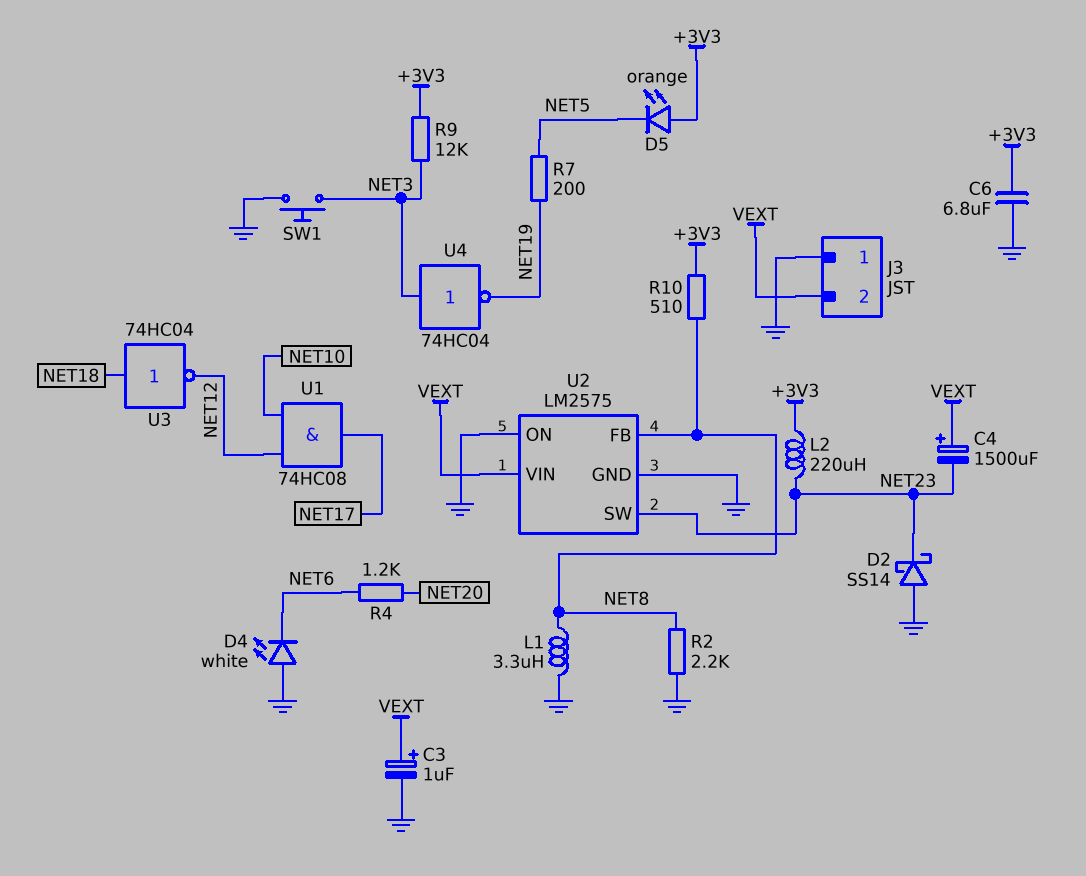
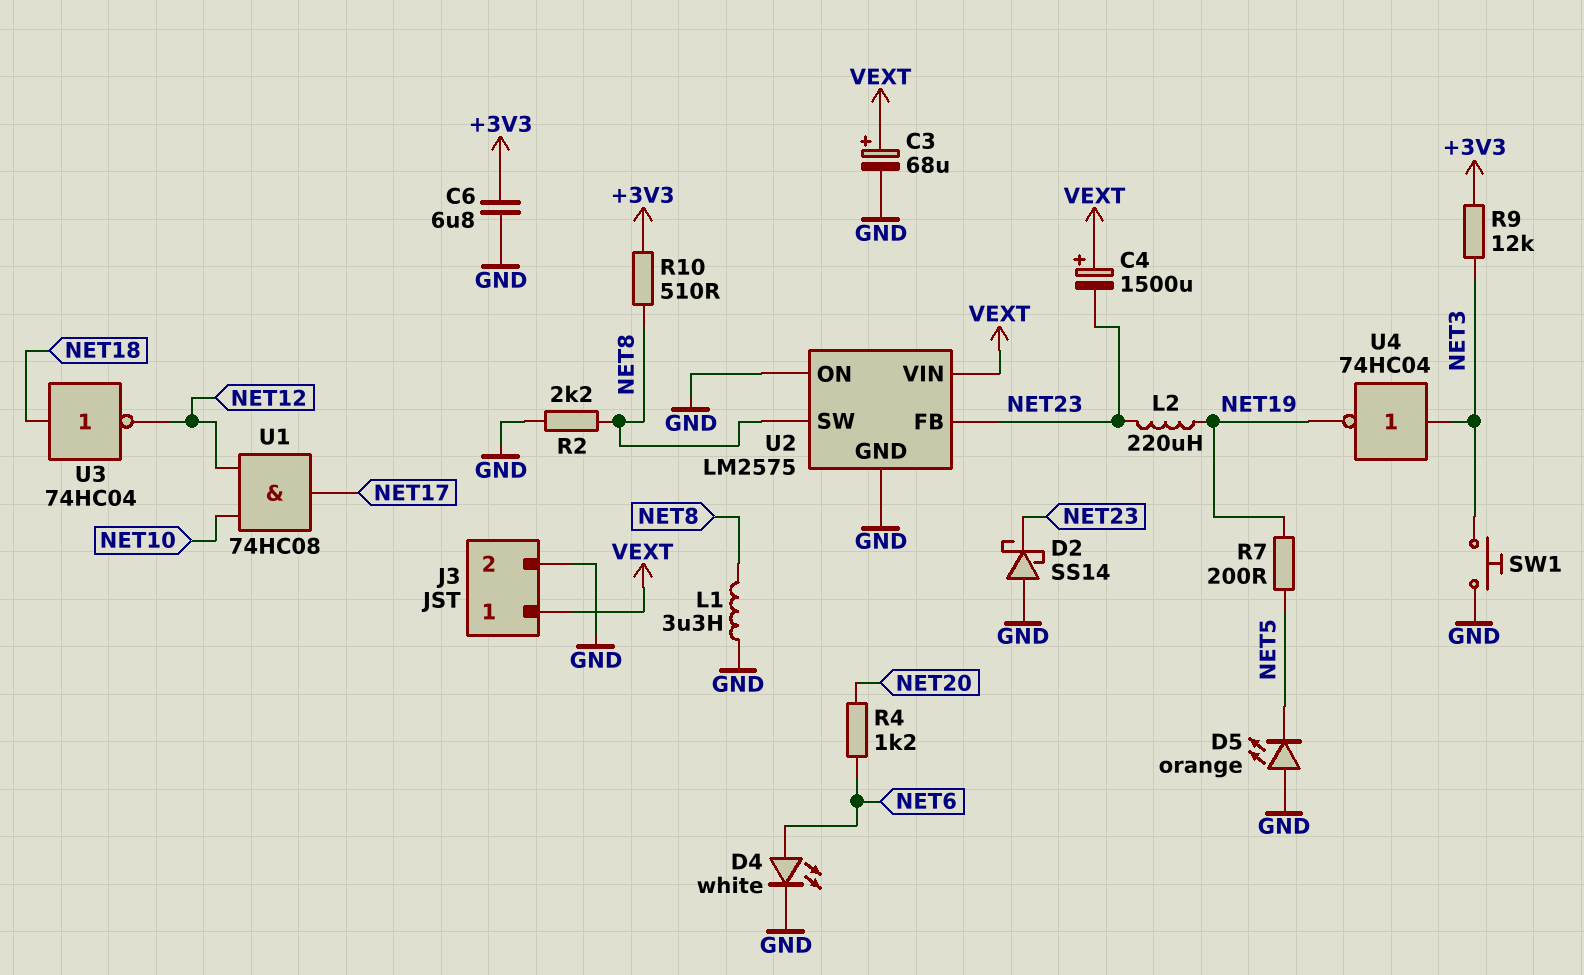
C3: 1uF (plus VEXT, minus GND) -> 68uF (plus VEXT, minus GND)
D4: LED white (A GND, K NET6) -> LED white (A NET6, K GND)
D5: LED orange (A +3V3, K NET5) -> LED orange (A GND, K NET5)
J3 pin 1: GND -> VEXT
J3 pin 2: VEXT -> GND
L2: 220uH (+3V3, NET23) -> 220uH (NET19, NET23)
U2 pin FB: NET8 -> NET23
U2 pin SW: NET23 -> NET8

